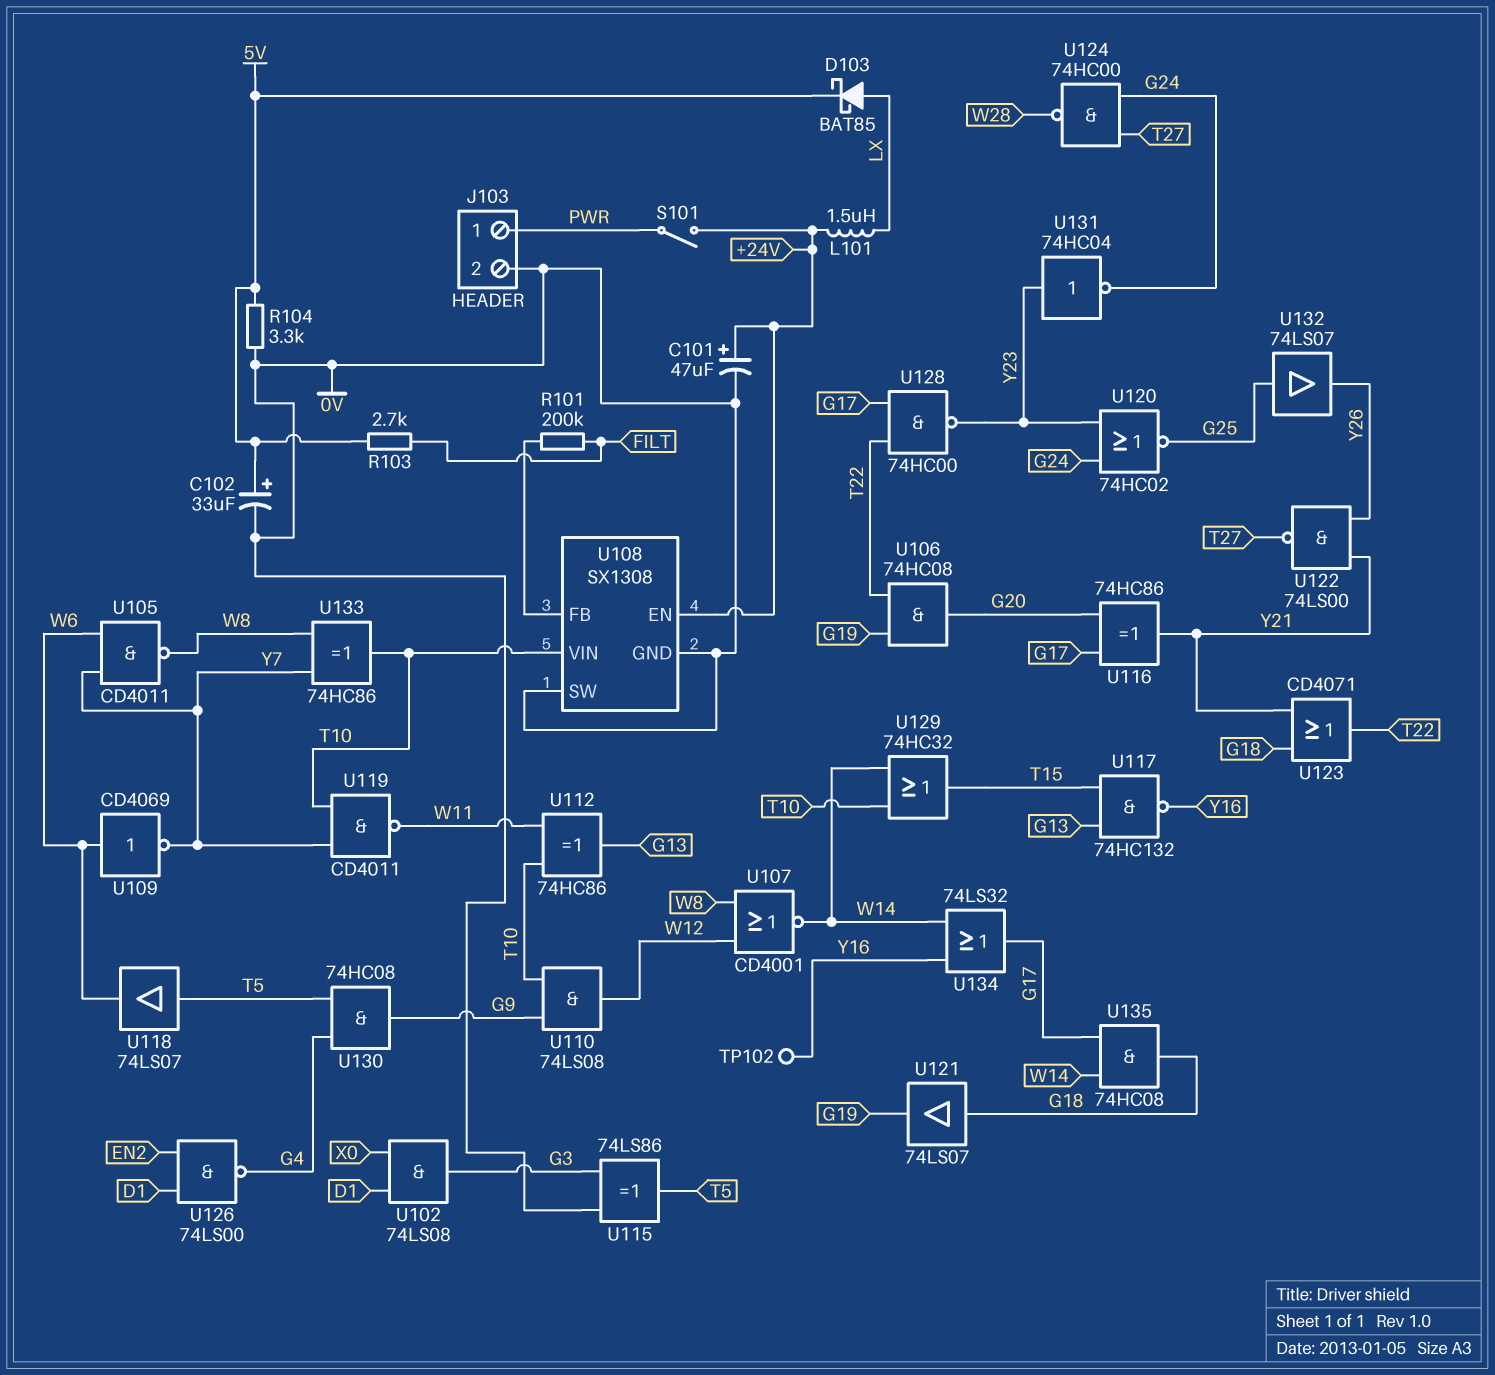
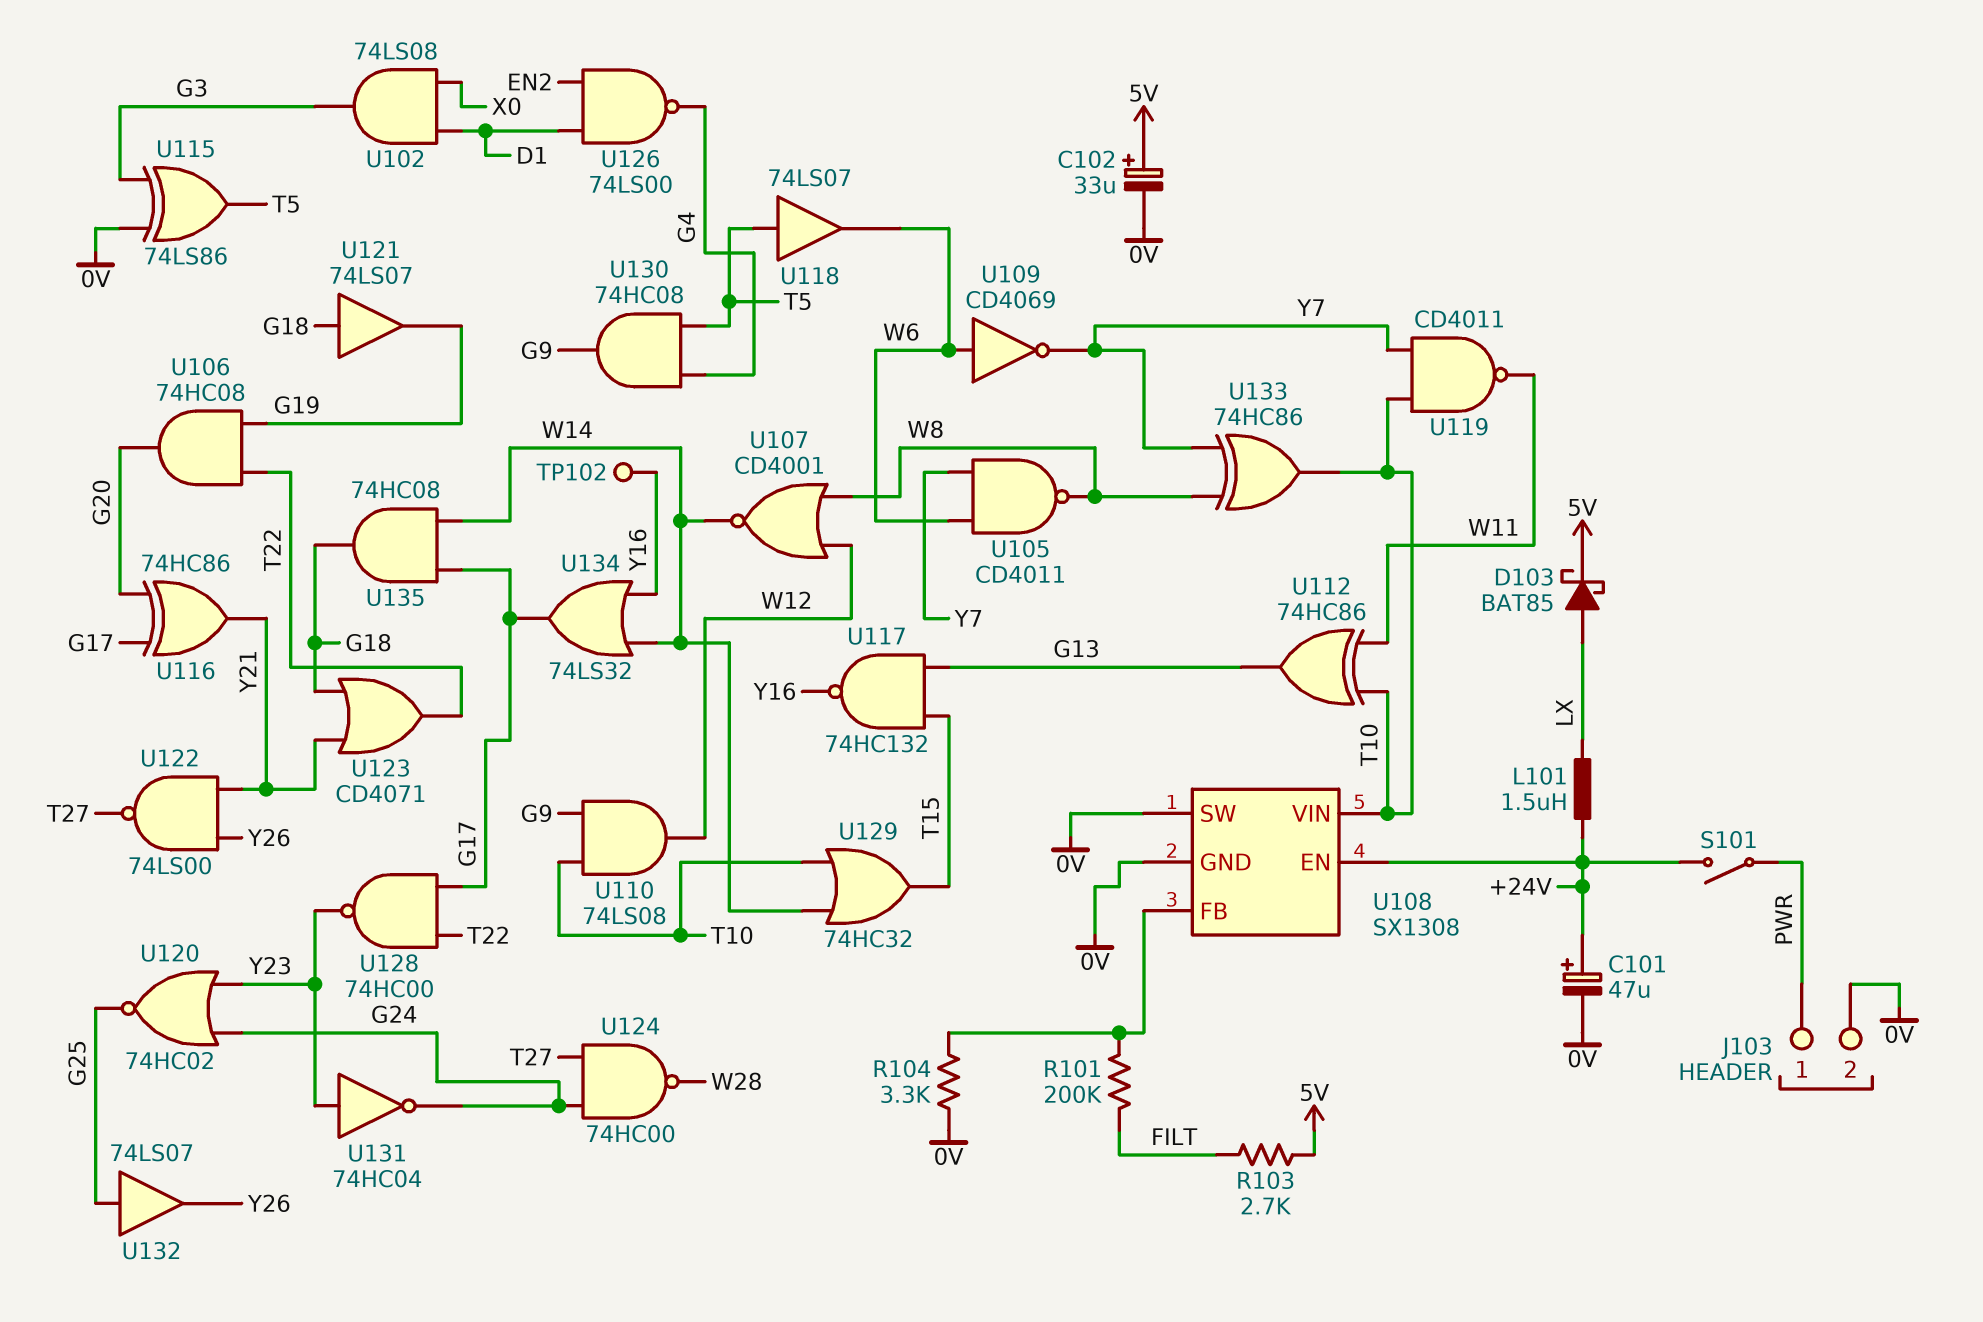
R104: 3.3k (0V, 5V) -> 3.3k (0V, U108/FB)

